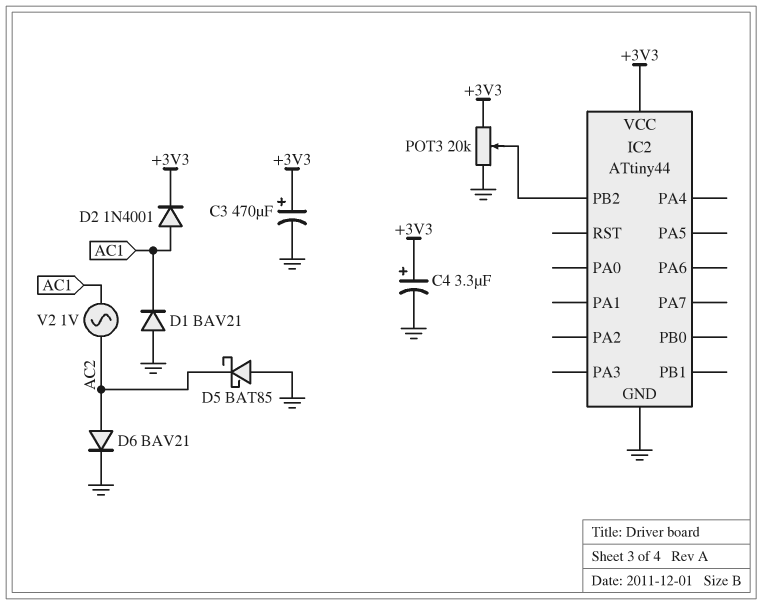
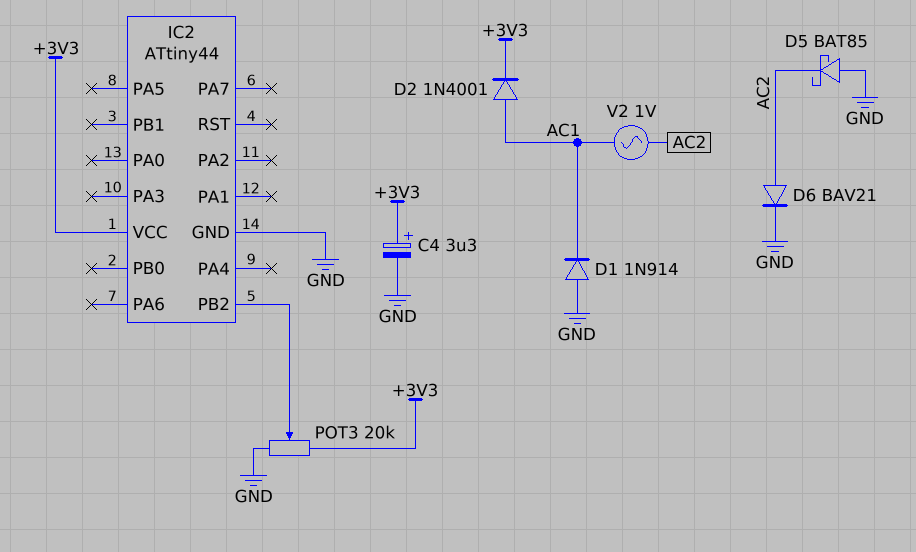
C3: 470uF (plus +3V3, minus GND) -> none
D1: diode BAV21 (A GND, K AC1) -> diode 1N914 (A GND, K AC1)

